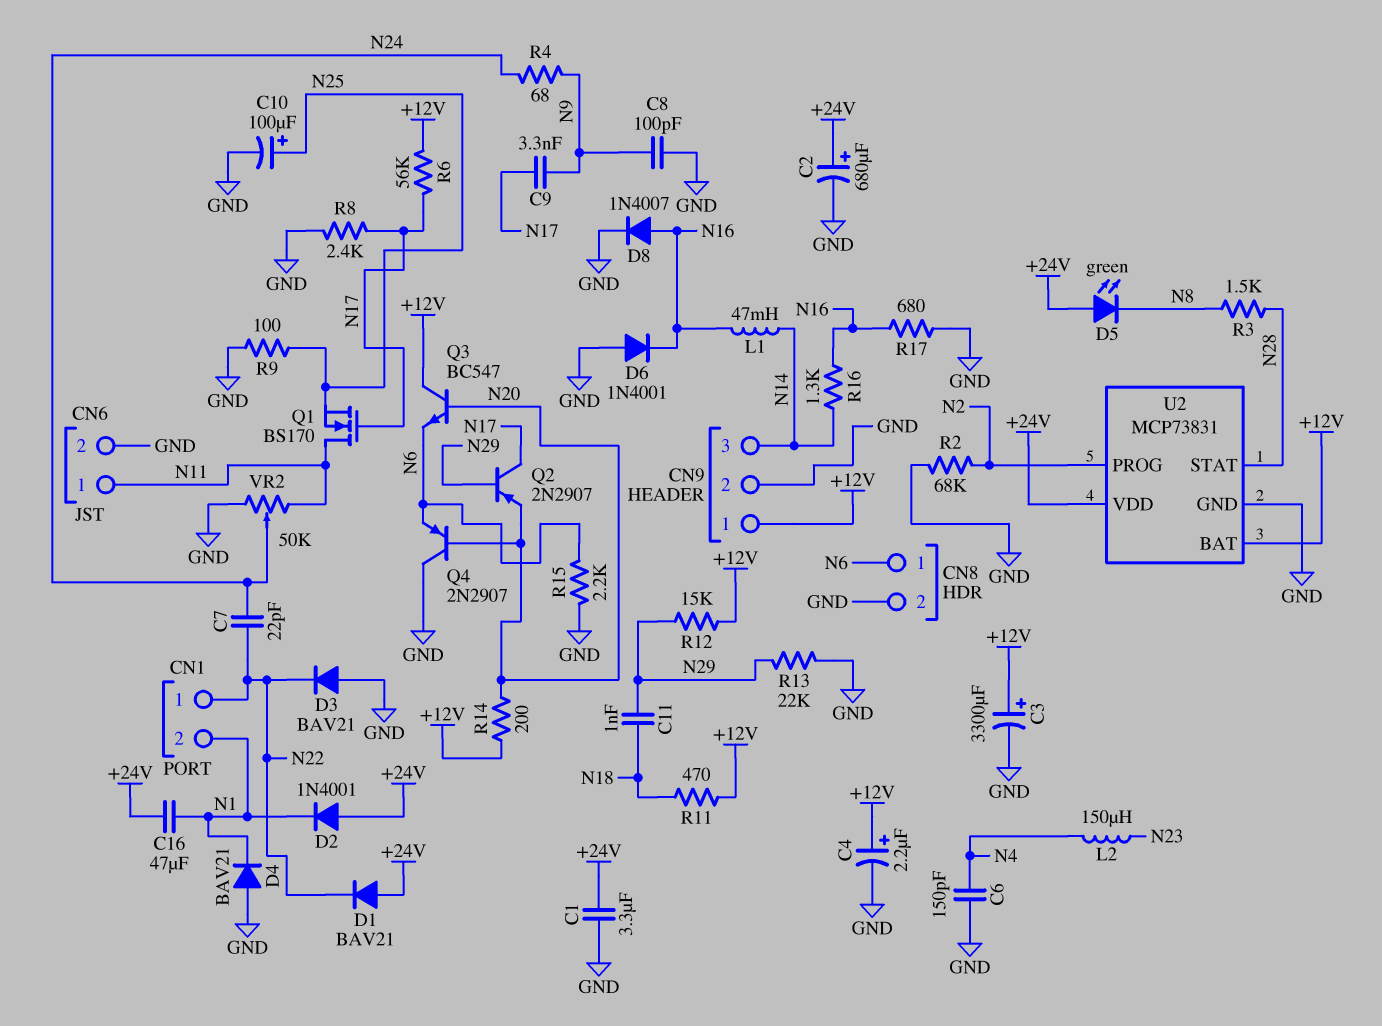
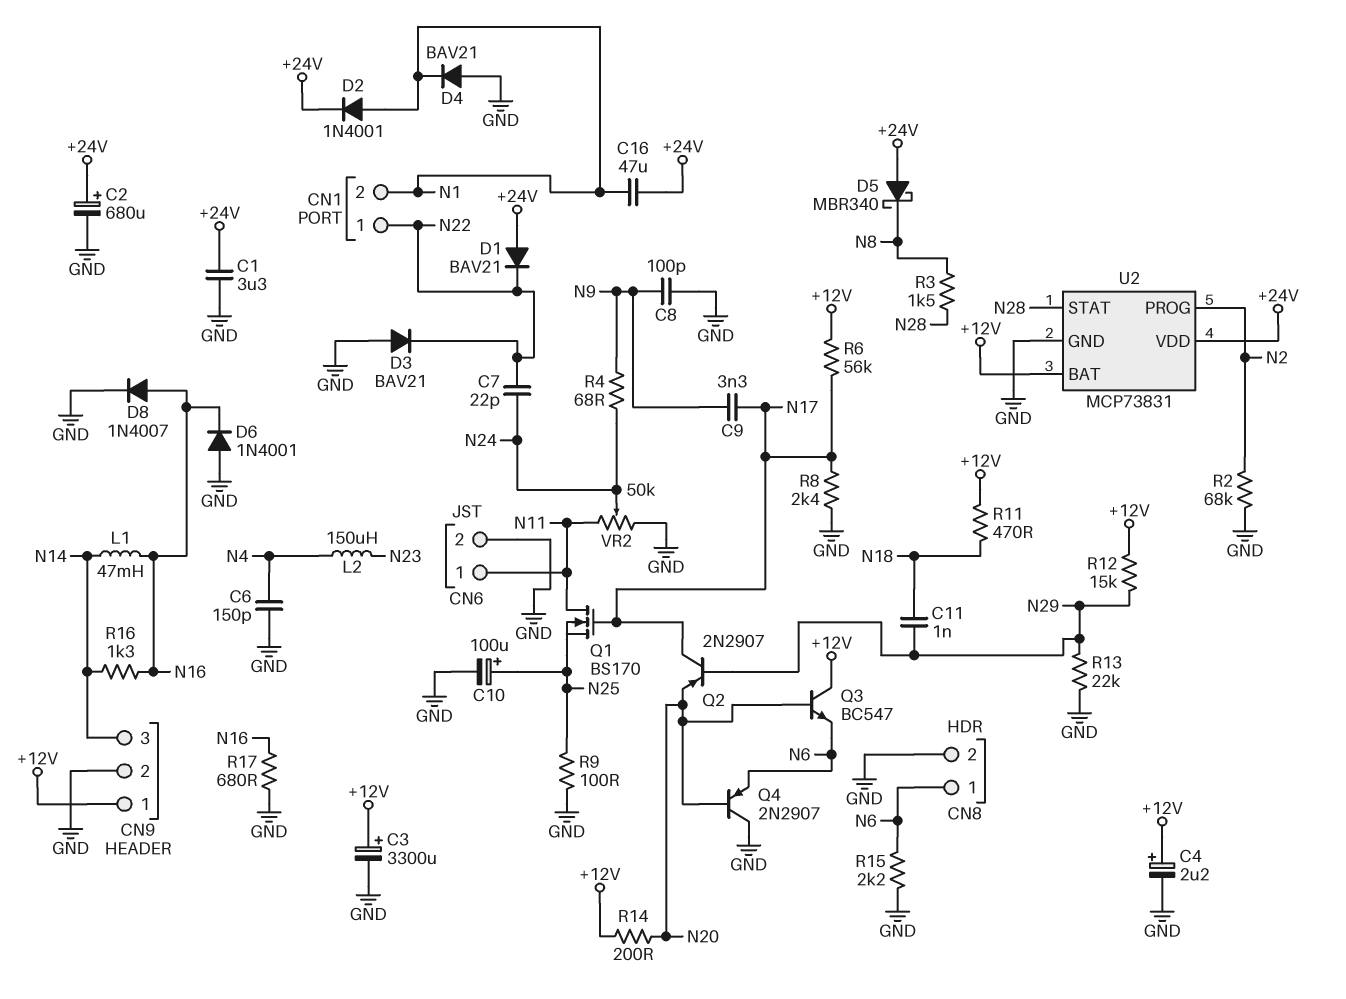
D2: diode 1N4001 (A +24V, K N1) -> diode 1N4001 (A N1, K +24V)
D5: LED green (A +24V, K N8) -> schottky MBR340 (A +24V, K N8)

